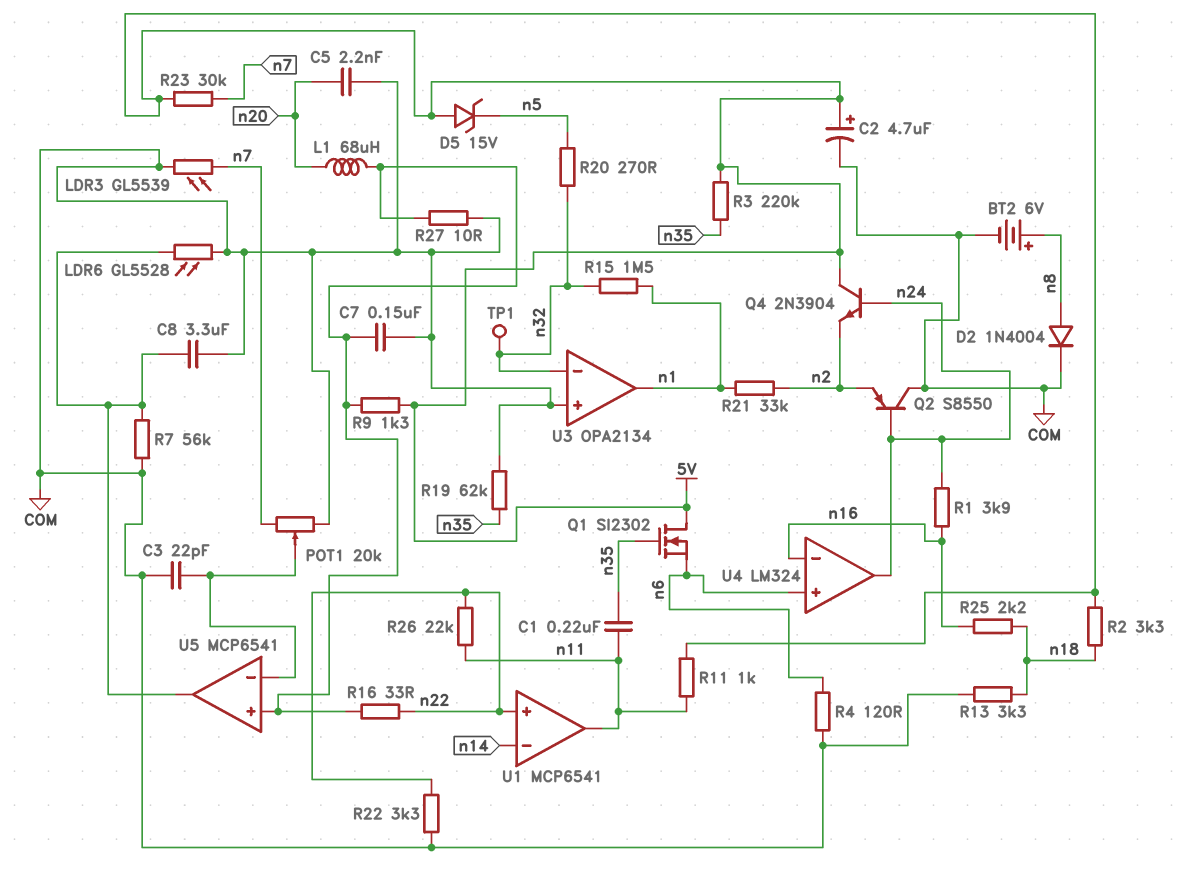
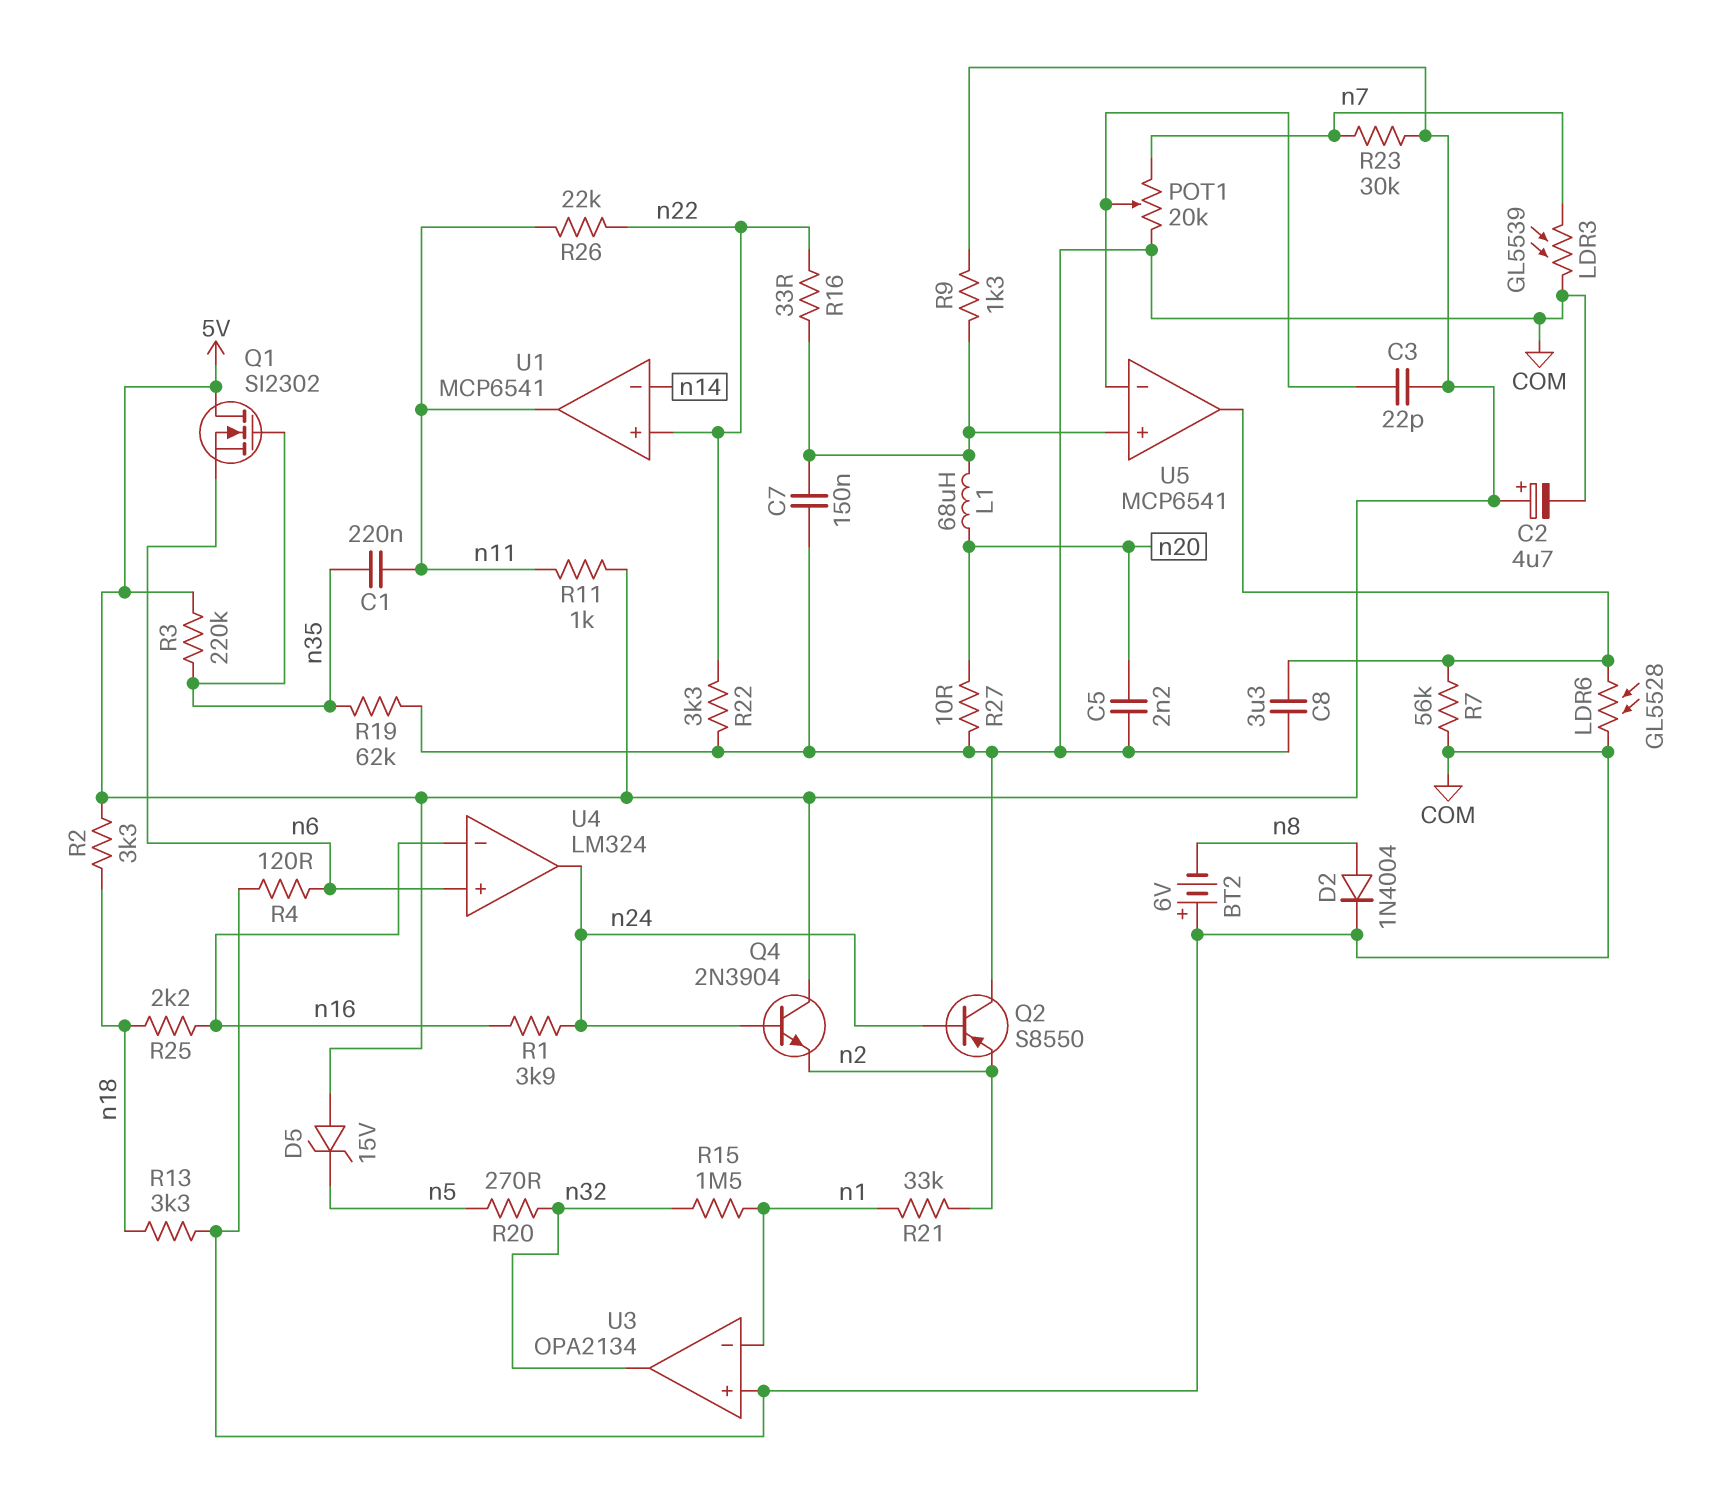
BT2: 6V (plus n8, minus COM) -> 6V (plus COM, minus n8)
C3: 22pF (COM, U5/in-) -> 22pF (5V, U5/in-)
R27: 10 (COM, U5/in+) -> 10 (COM, n20)
TP1: test point (n32) -> none
U3 pin in-: n32 -> n1
U3 pin out: n1 -> n32

